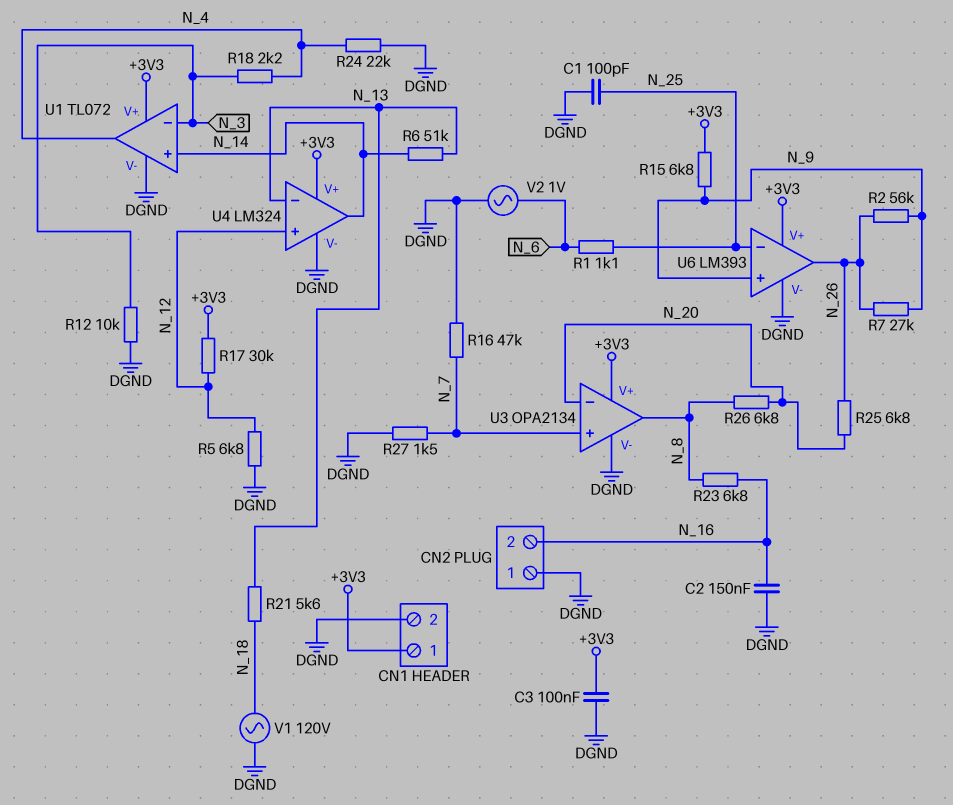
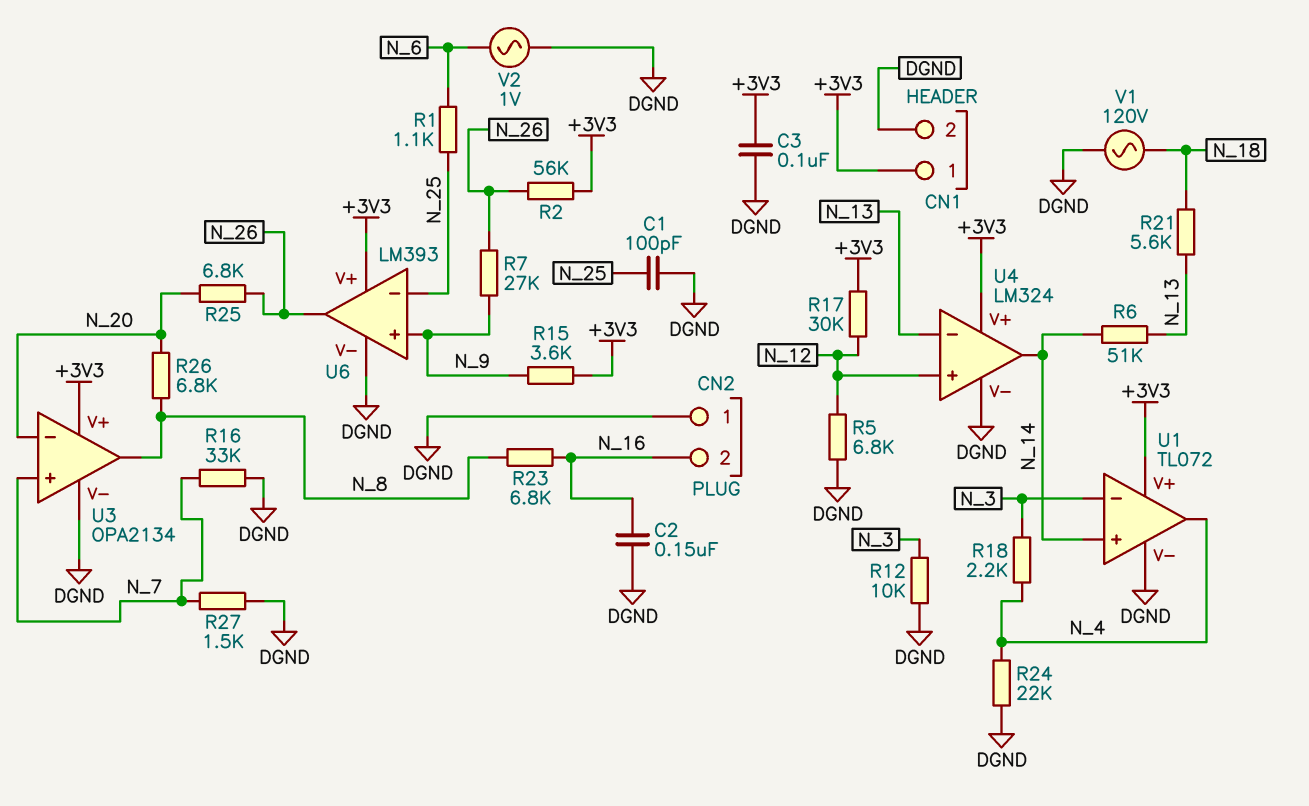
R2: 56k (N_9, N_26) -> 56k (+3V3, N_26)
R15: 6.8k (+3V3, N_9) -> 3.6k (+3V3, N_9)
R16: 47k (DGND, N_7) -> 33k (DGND, N_7)

